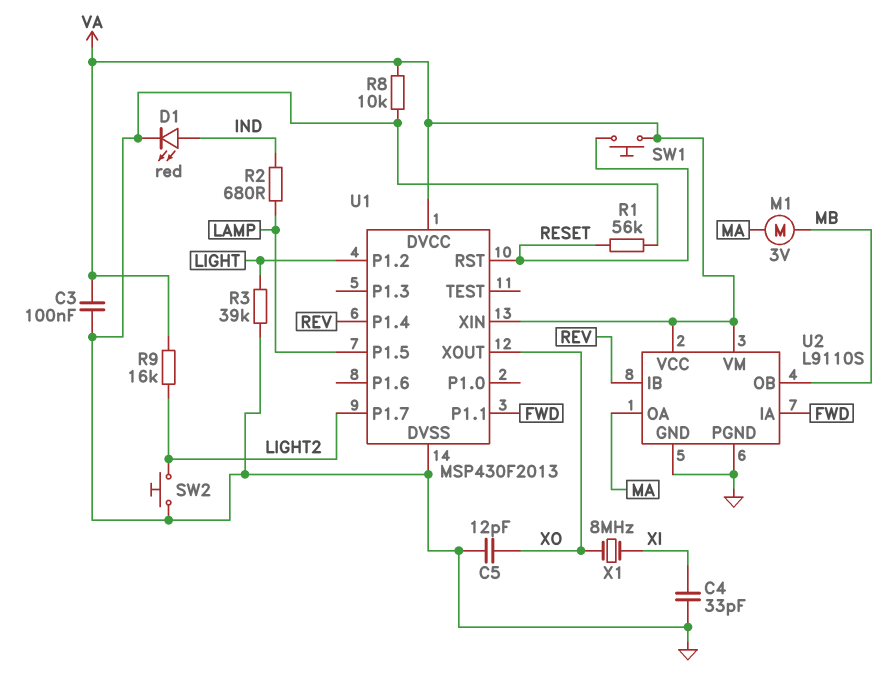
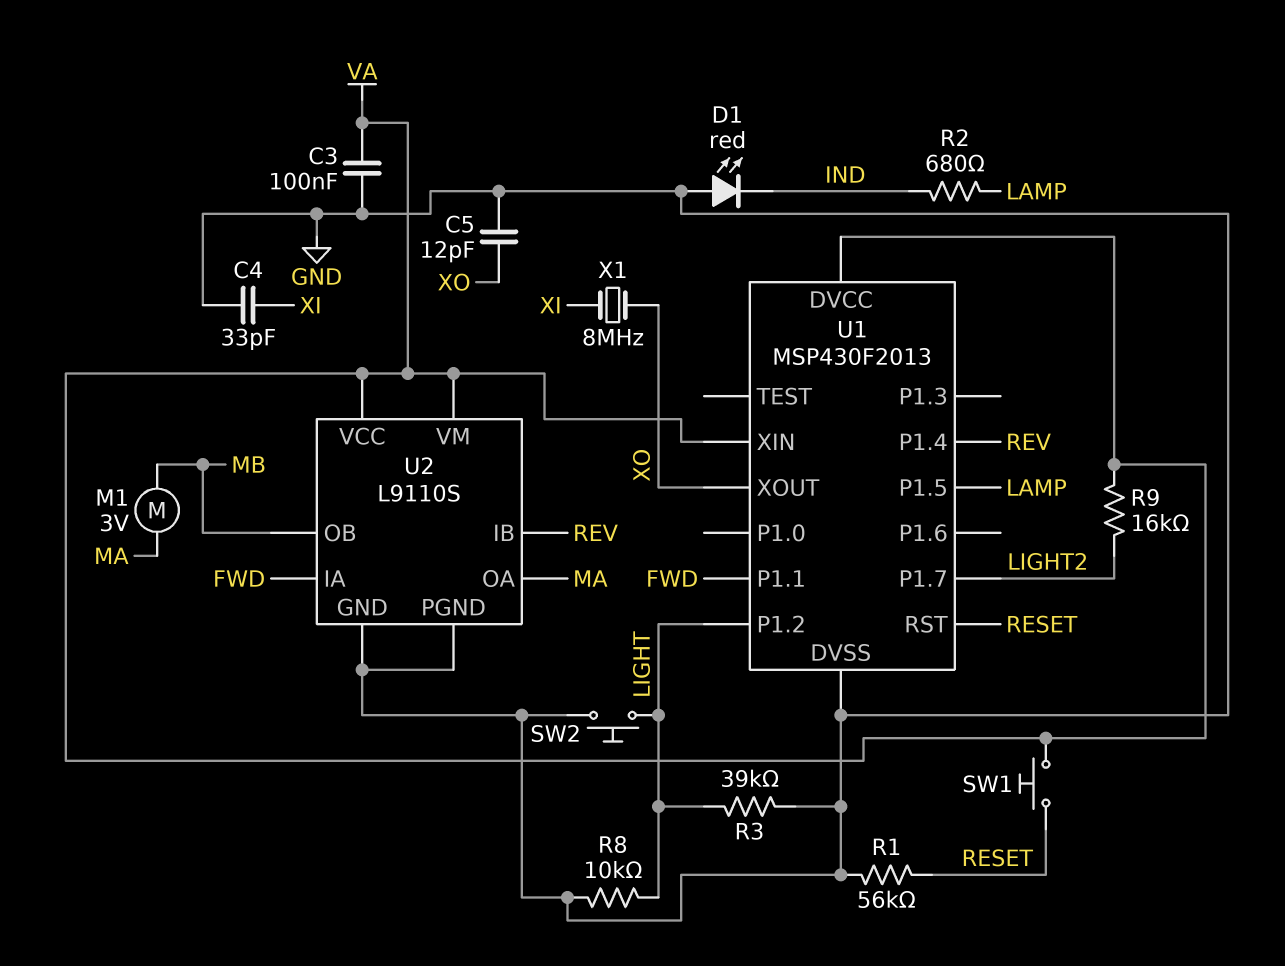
D1: LED red (A IND, K GND) -> LED red (A GND, K IND)
R8: 10k (GND, VA) -> 10k (GND, LIGHT)
SW2: button (GND, LIGHT2) -> button (GND, LIGHT)

